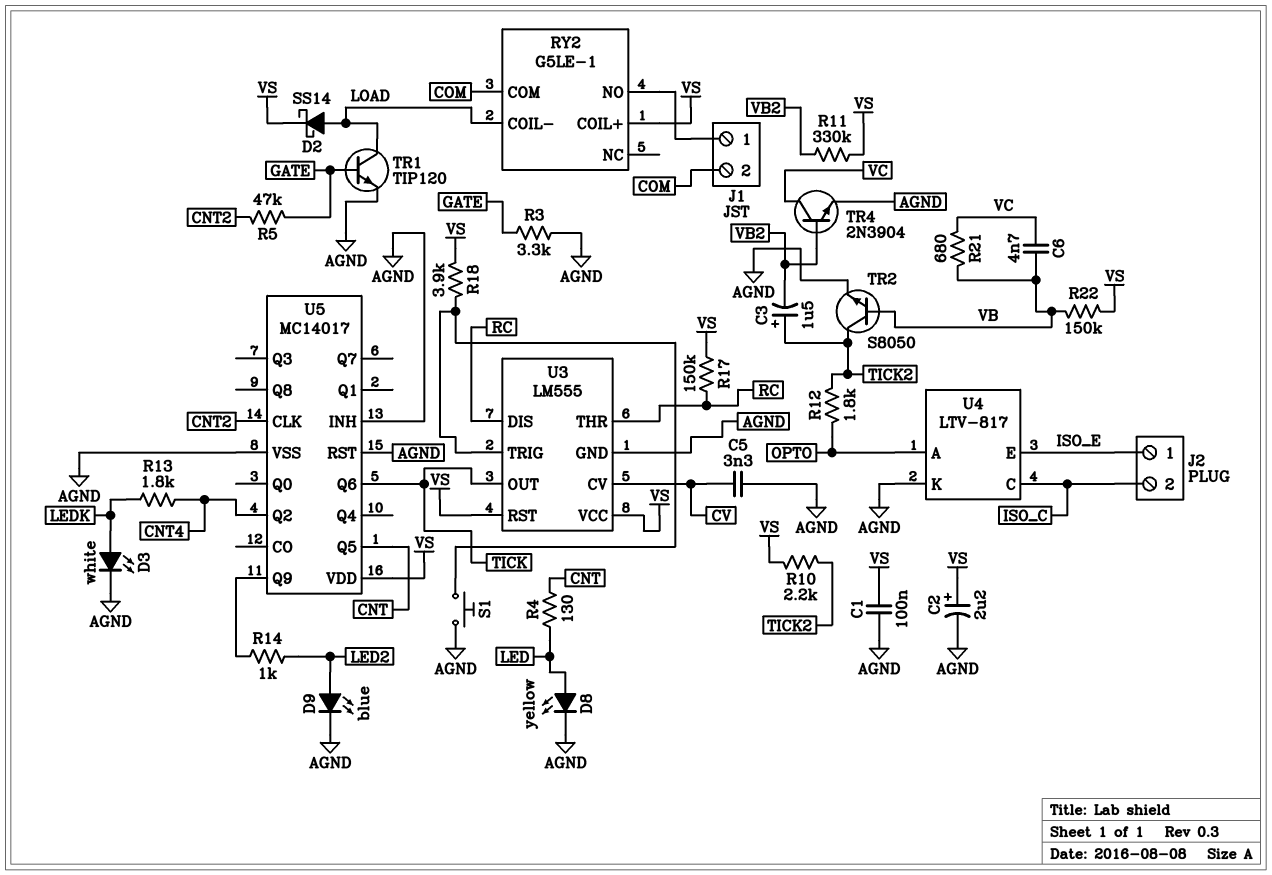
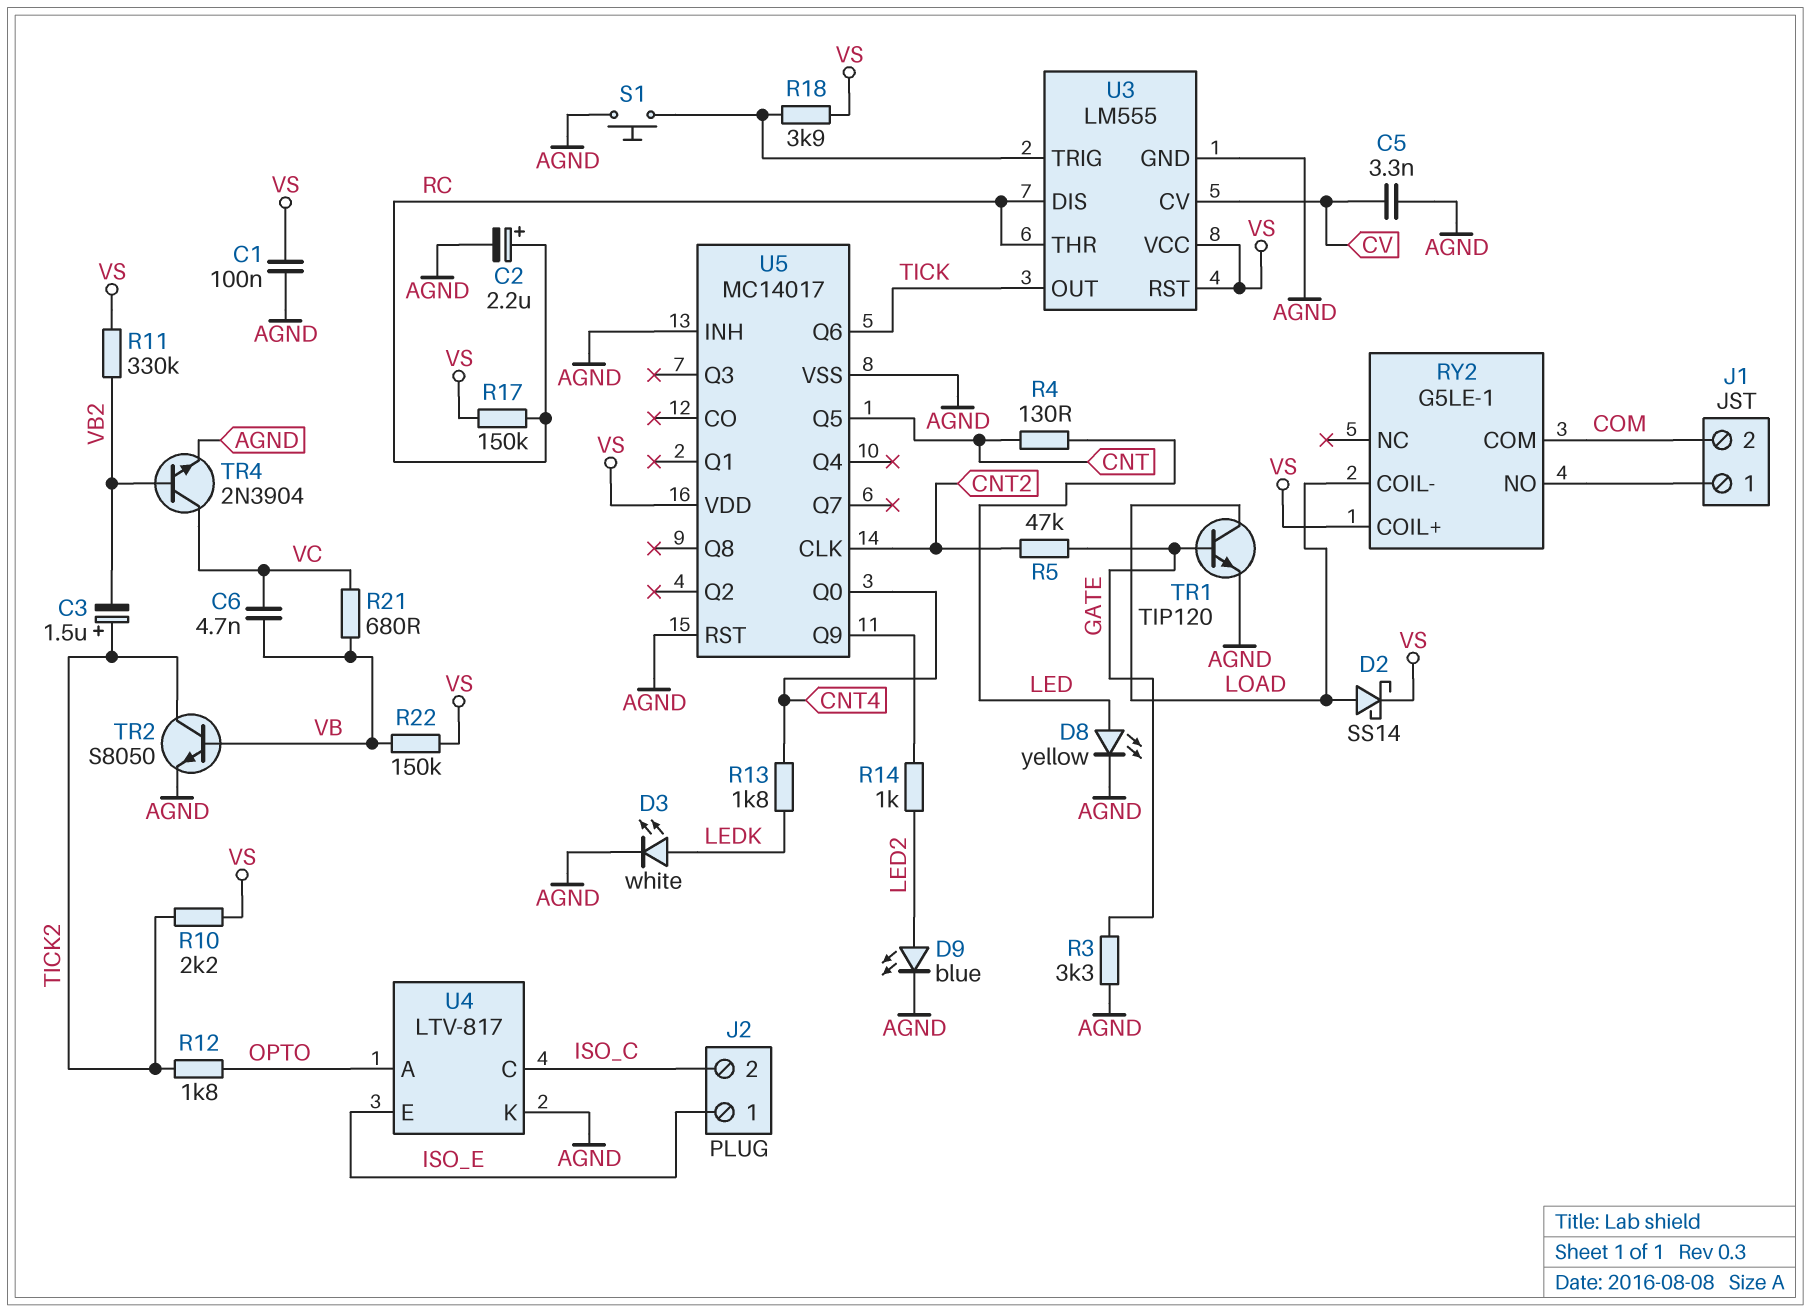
C2: 2.2uF (plus VS, minus AGND) -> 2.2uF (plus RC, minus AGND)
U5 pin Q0: none -> CNT4
U5 pin Q2: CNT4 -> none

